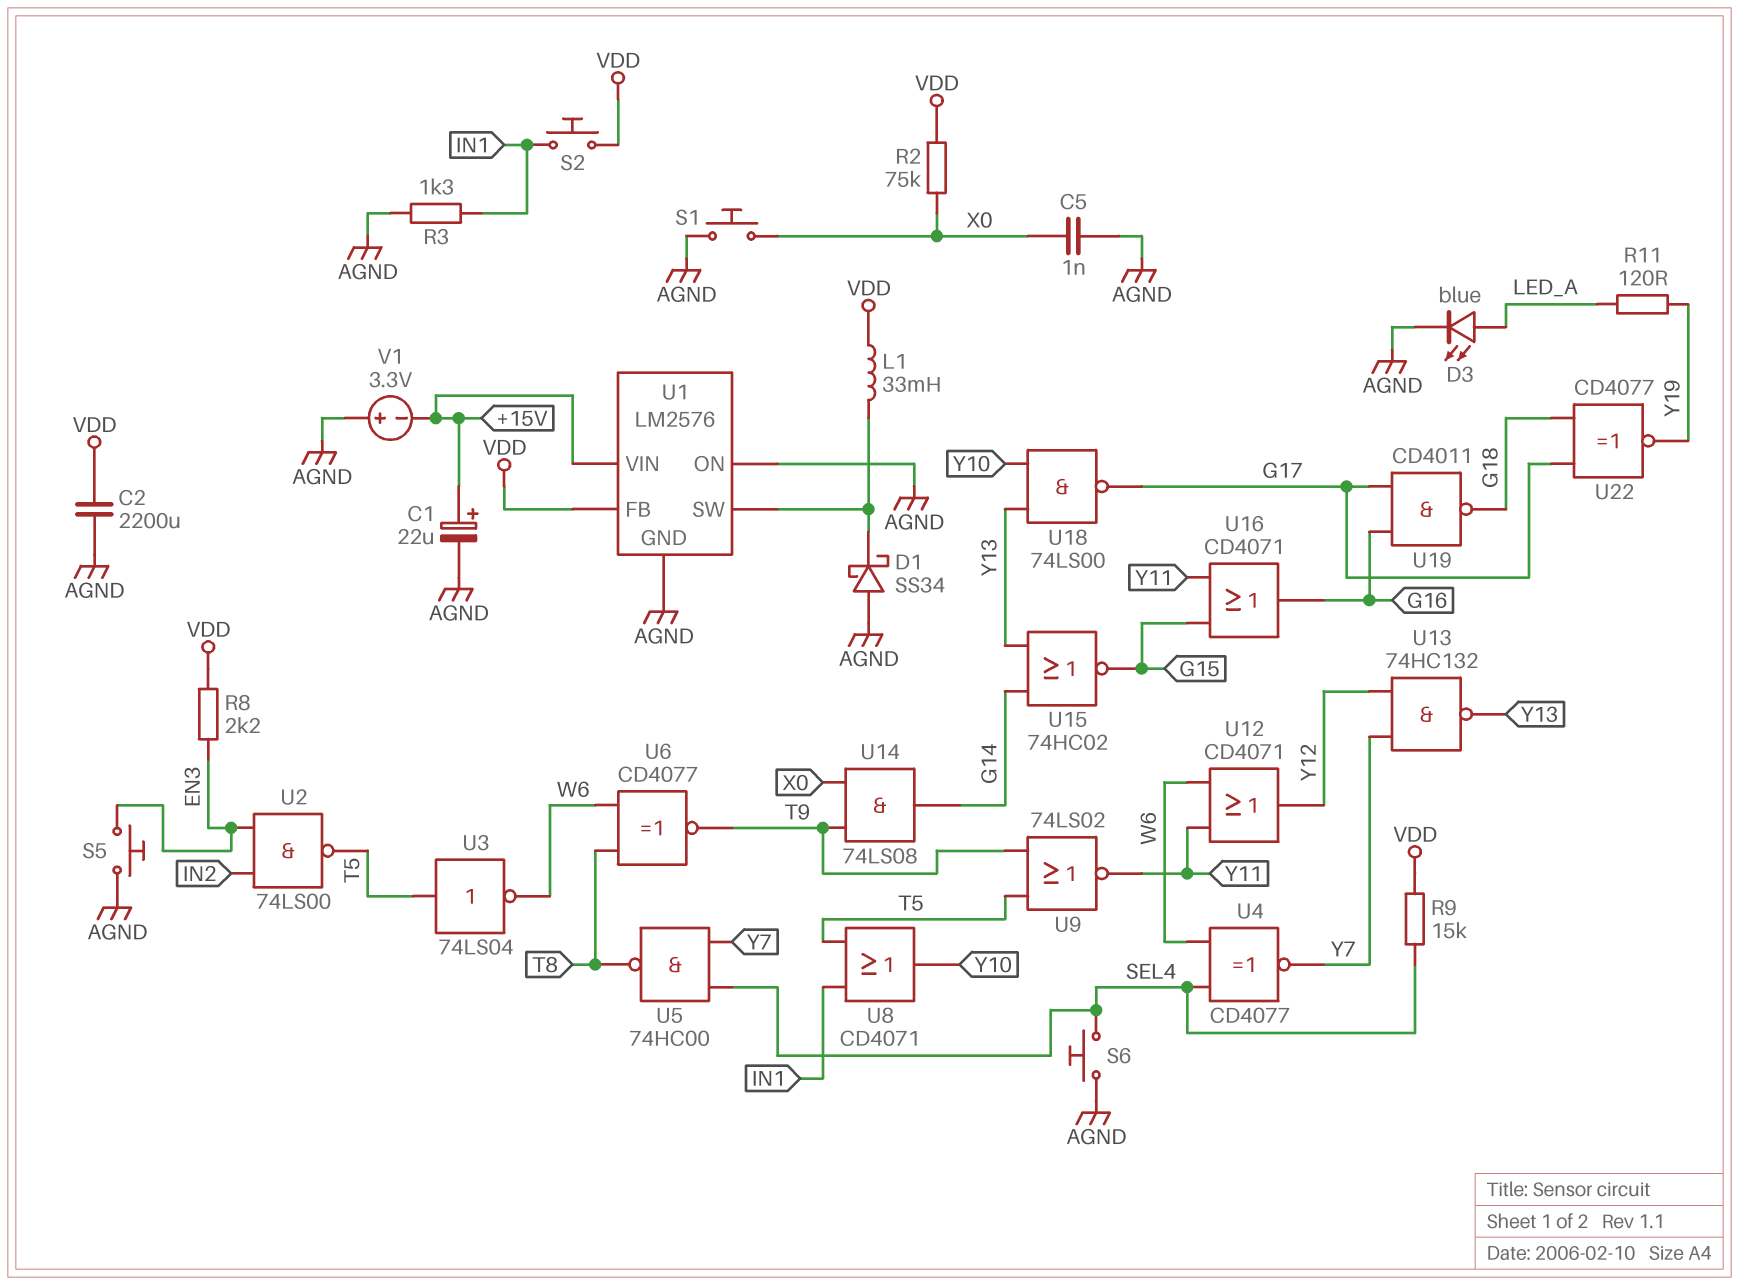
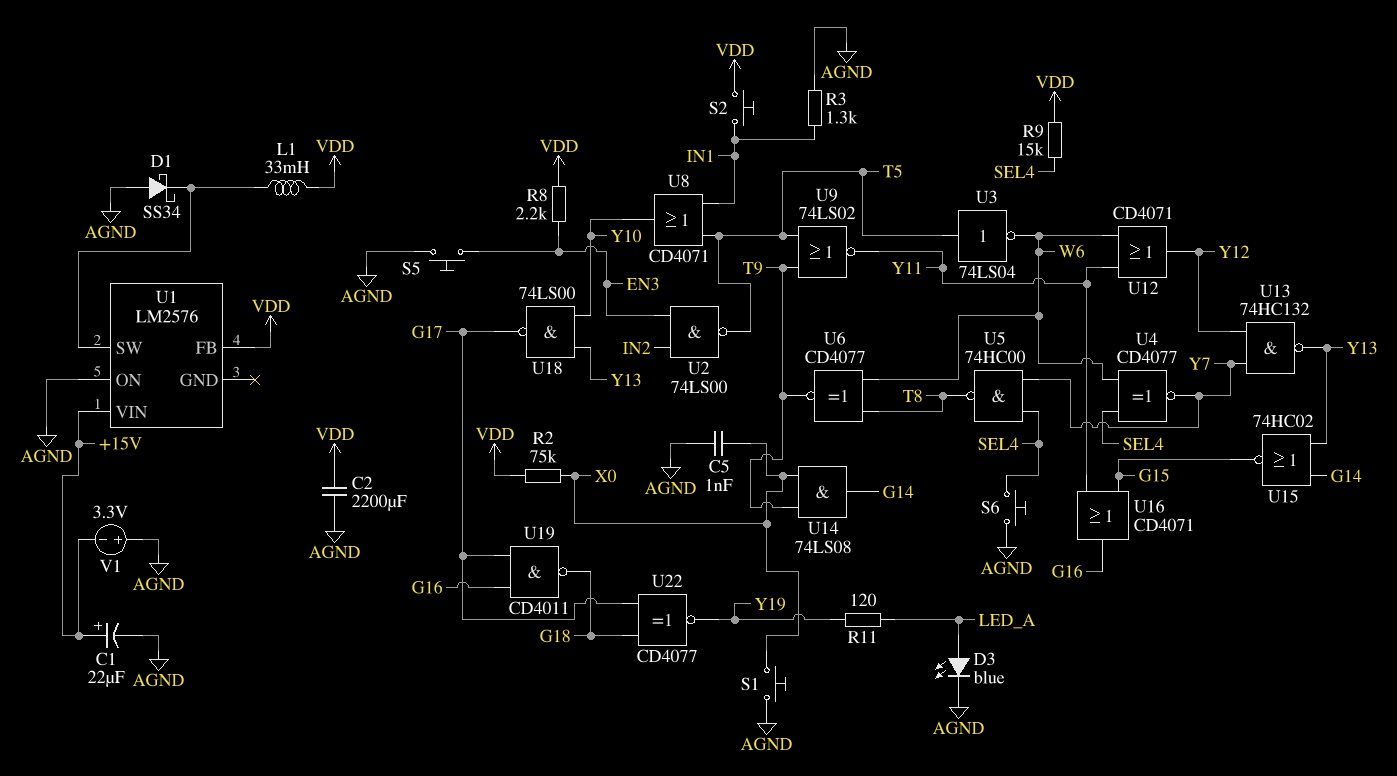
U1 pin GND: AGND -> none

